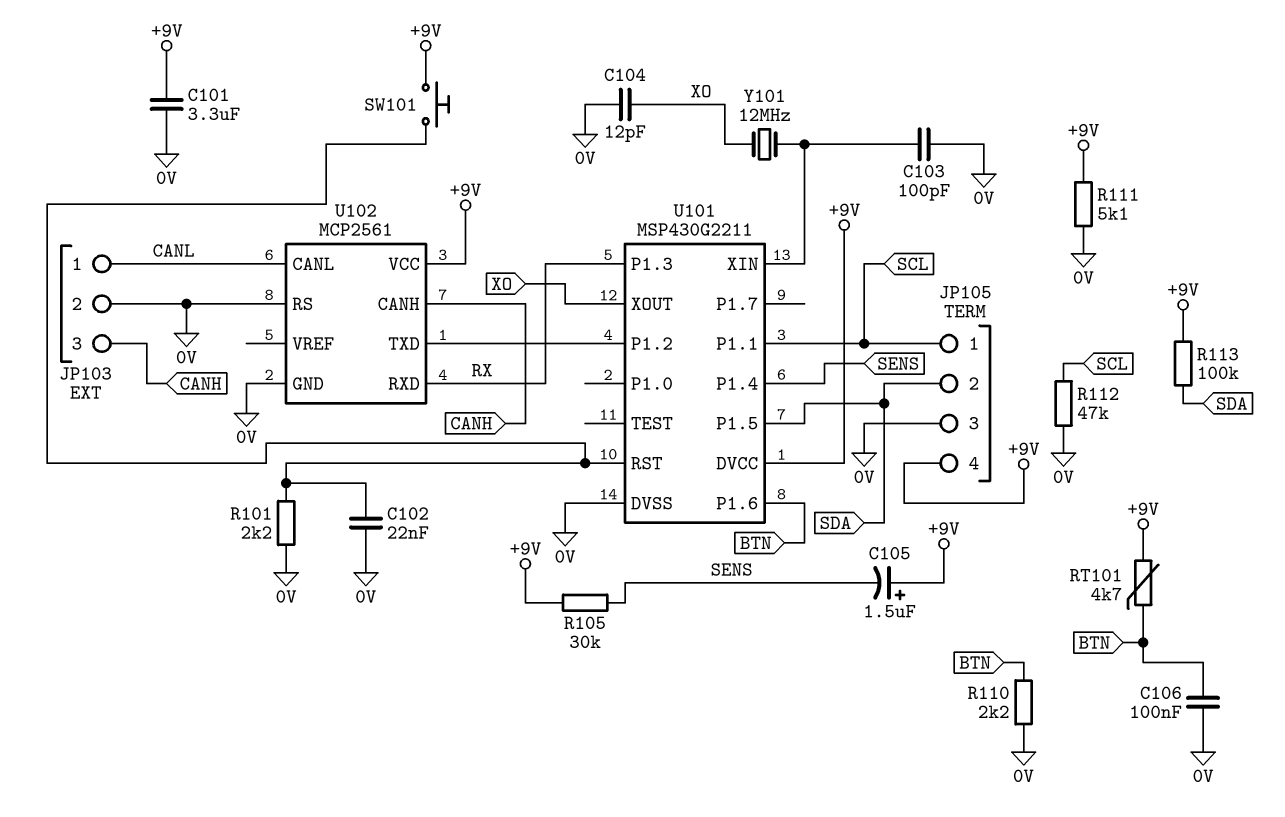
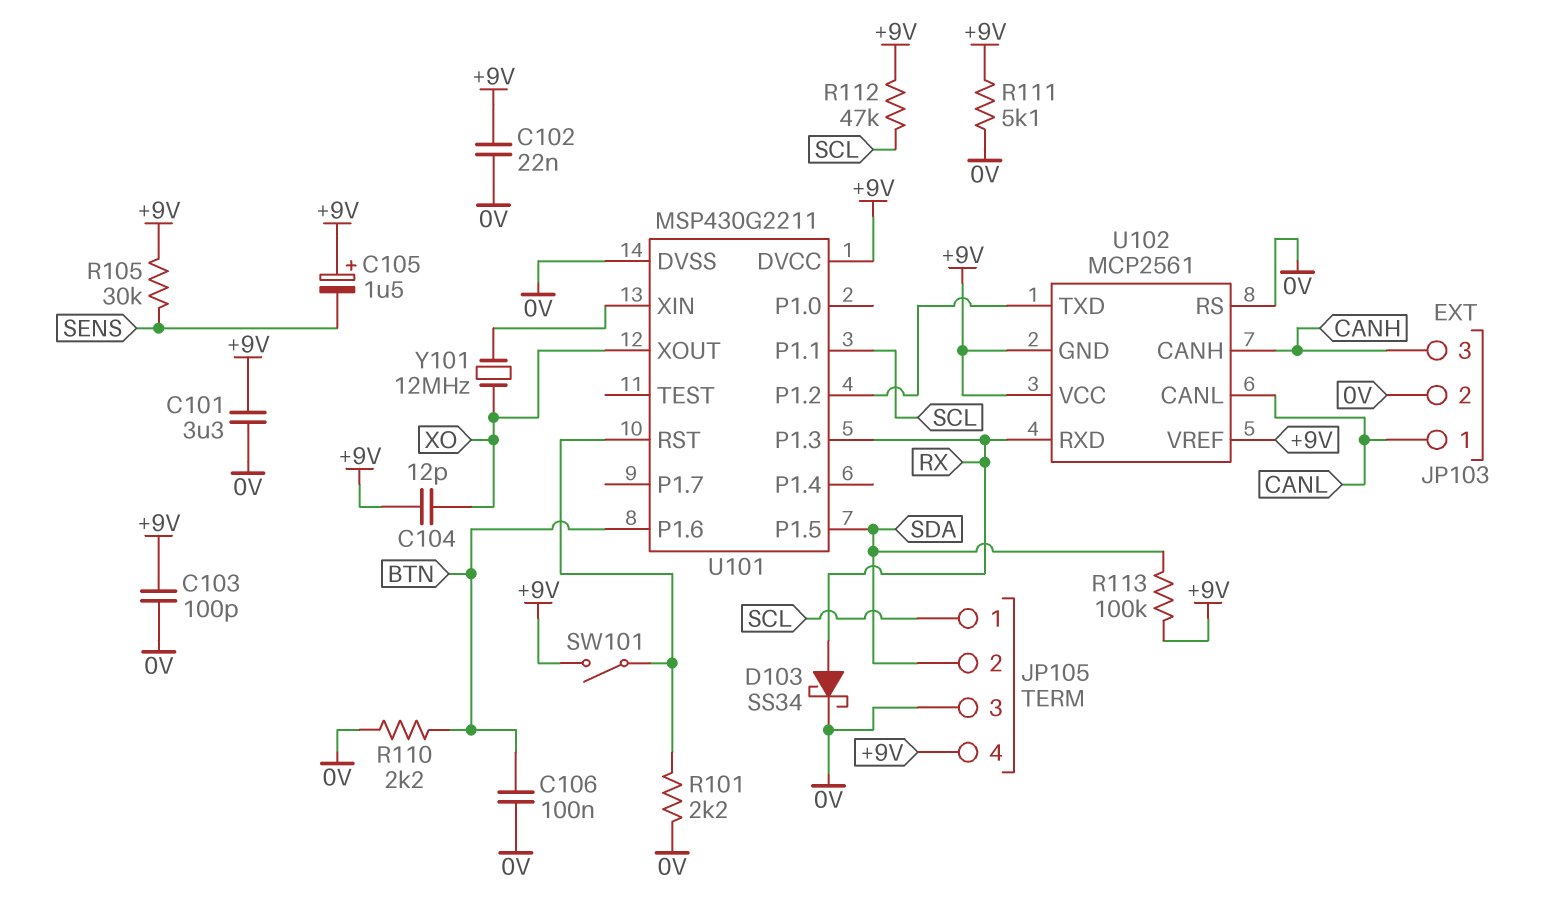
C102: 22nF (0V, U101/RST) -> 22nF (+9V, 0V)
C103: 100pF (0V, U101/XIN) -> 100pF (+9V, 0V)
C104: 12pF (0V, XO) -> 12pF (+9V, XO)
D103: none -> schottky SS34 (A RX, K 0V)
R112: 47k (0V, SCL) -> 47k (+9V, SCL)
RT101: 4.7k (+9V, BTN) -> none
SW101: button (+9V, U101/RST) -> switch (+9V, U101/RST)
U101 pin P1.4: SENS -> none
U102 pin GND: 0V -> +9V
U102 pin VREF: none -> +9V

